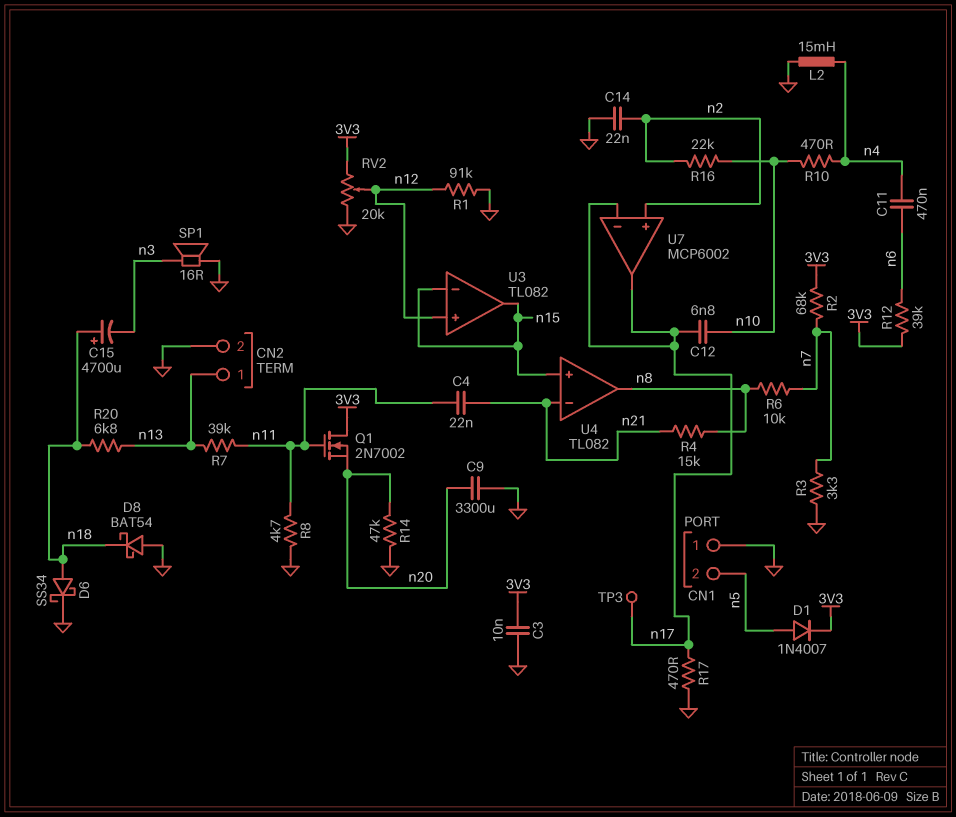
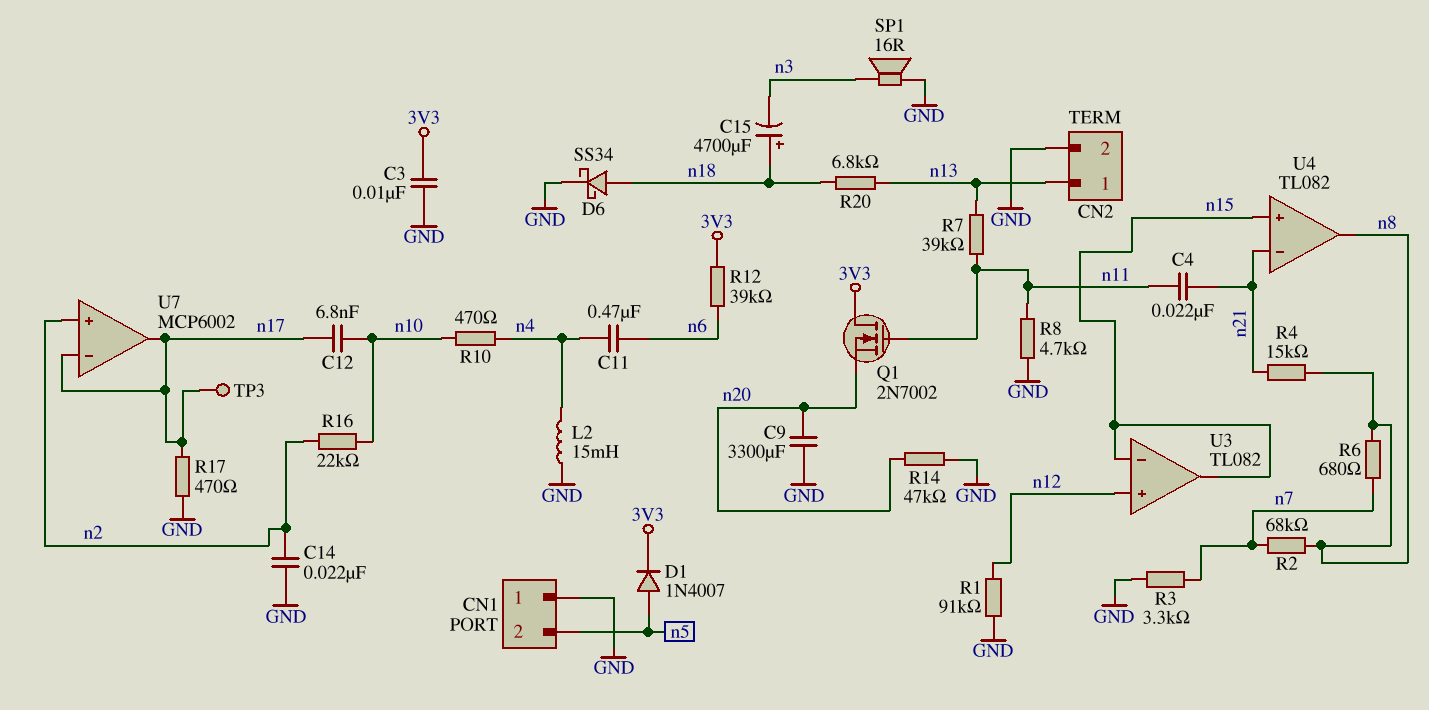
D8: schottky BAT54 (A GND, K n18) -> none
R2: 68k (3V3, n7) -> 68k (n7, n8)
R6: 10k (n7, n8) -> 680 (n7, n8)
RV2: 20k (3V3, GND, wiper n12) -> none

